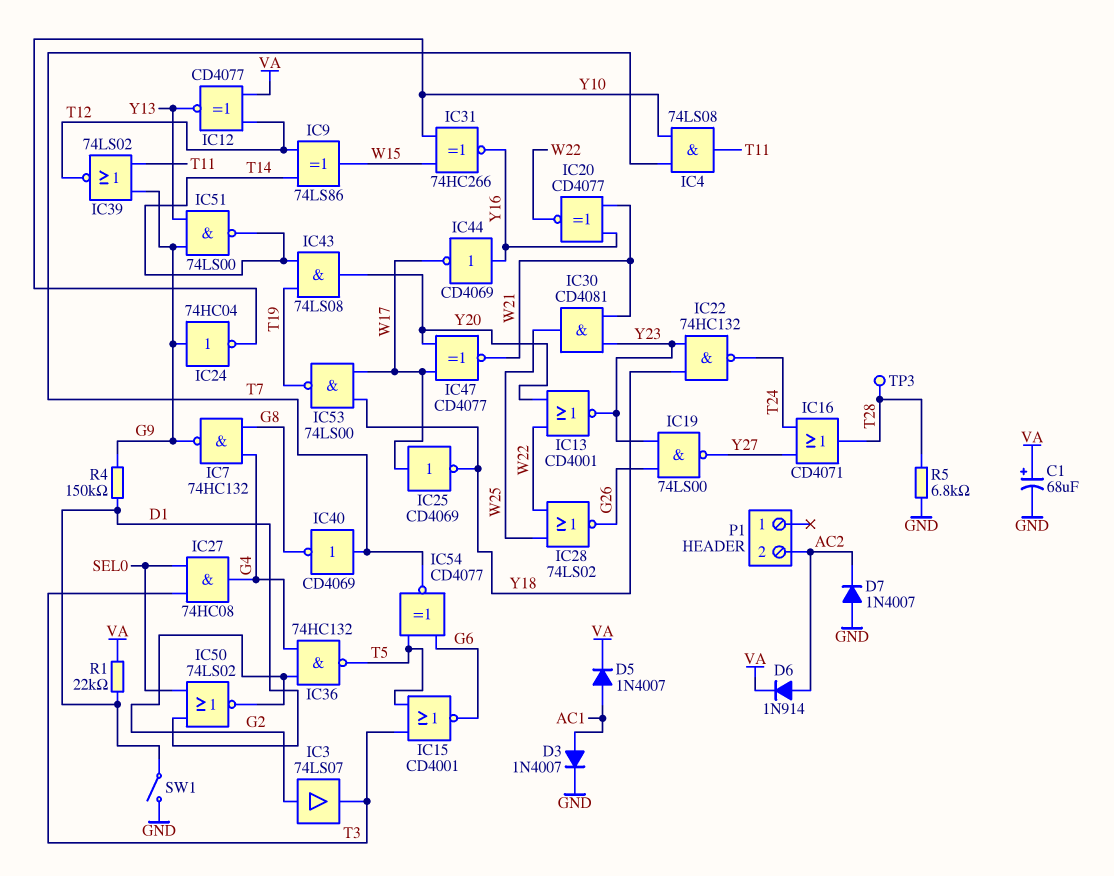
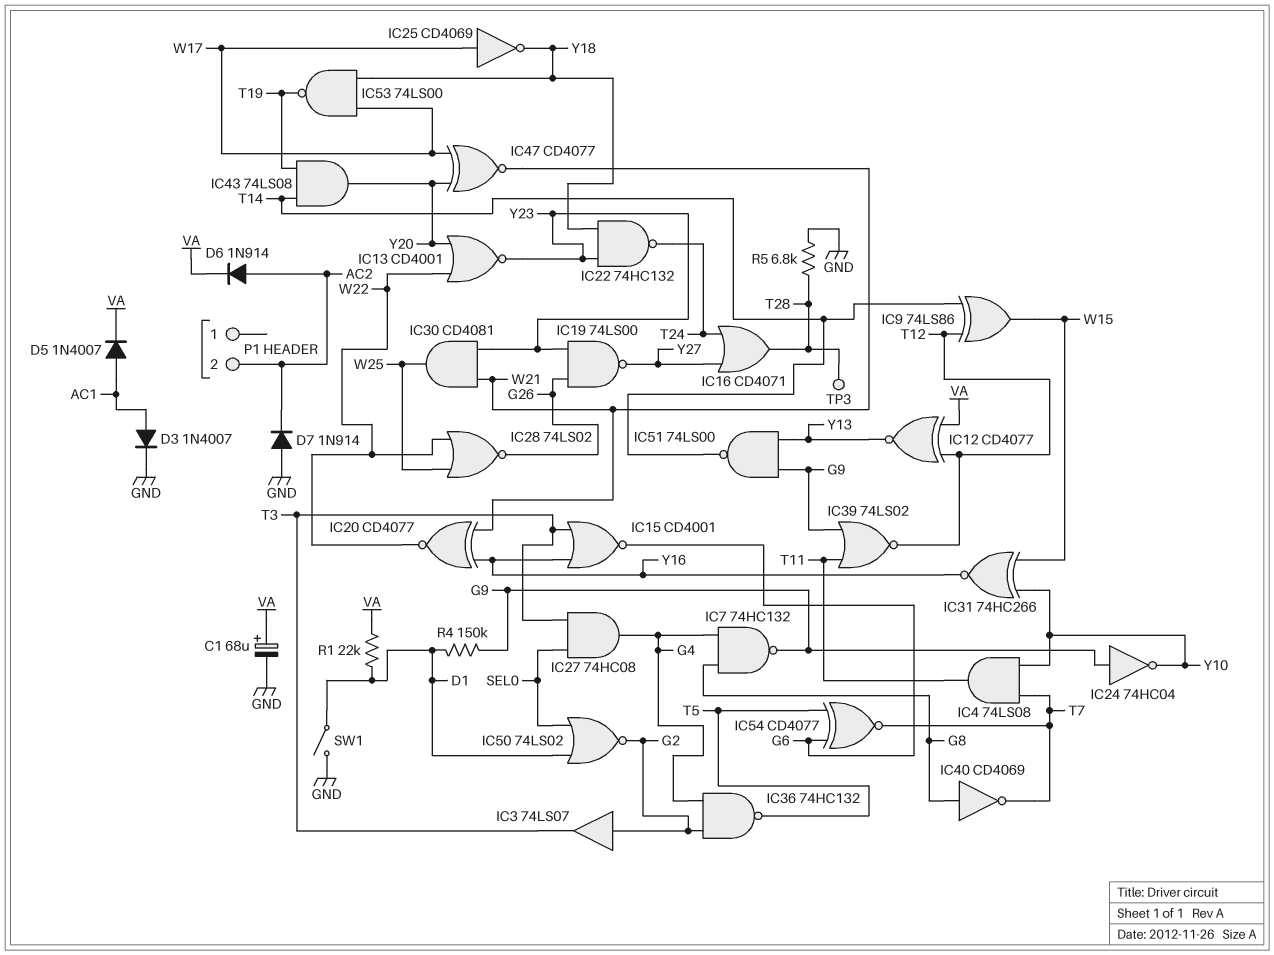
D7: diode 1N4007 (A GND, K AC2) -> diode 1N914 (A GND, K AC2)
IC15: NOR CD4001 (in T3, in T5, out G6) -> NOR CD4001 (in T3, in Y16, out G6)
IC40: NOT CD4069 (in T7, out G8) -> NOT CD4069 (in G8, out T7)
IC44: NOT CD4069 (in Y16, out W17) -> none

